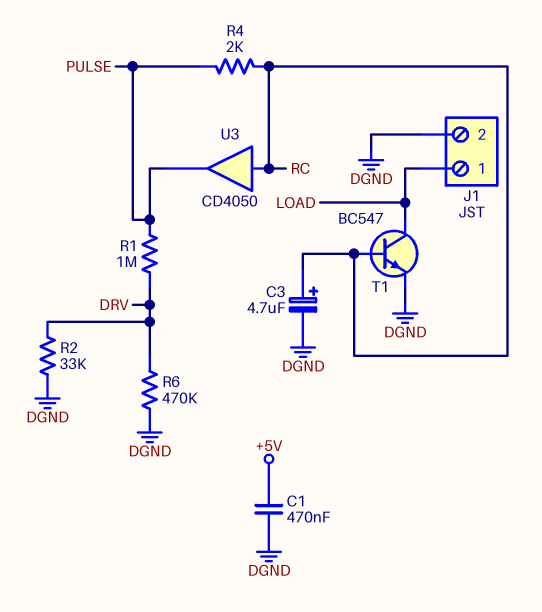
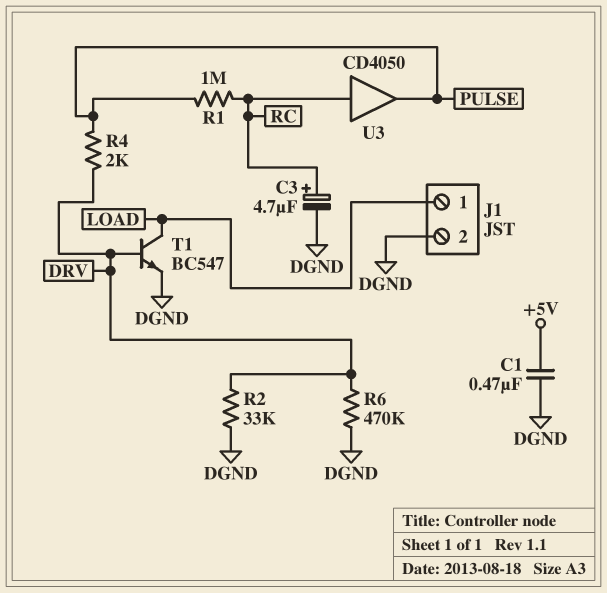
R1: 1M (DRV, PULSE) -> 1M (PULSE, RC)
R4: 2k (PULSE, RC) -> 2k (DRV, PULSE)
T1: NPN BC547 (B RC, C LOAD, E DGND) -> NPN BC547 (B DRV, C LOAD, E DGND)

